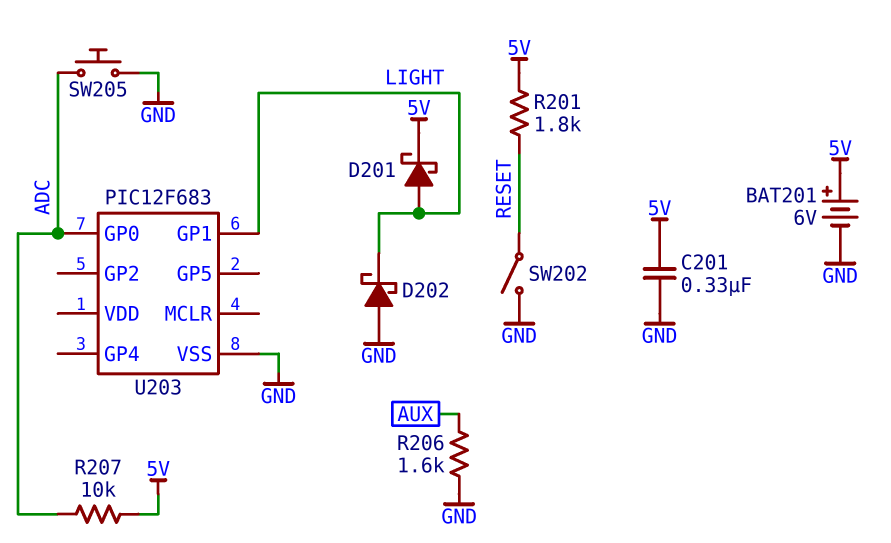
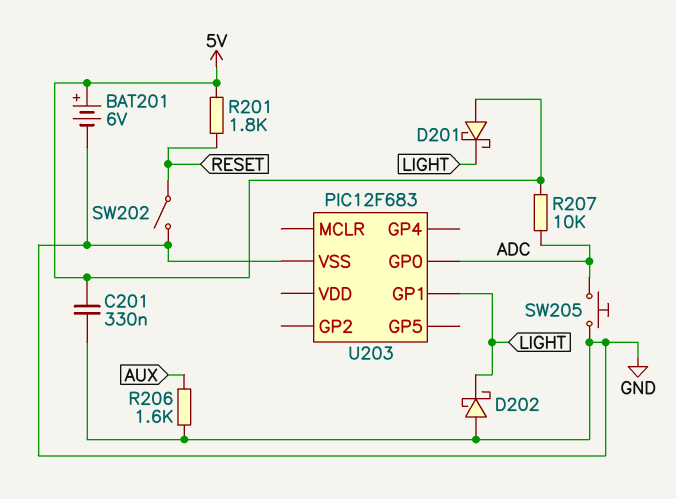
D201: schottky (A LIGHT, K 5V) -> schottky (A 5V, K LIGHT)

